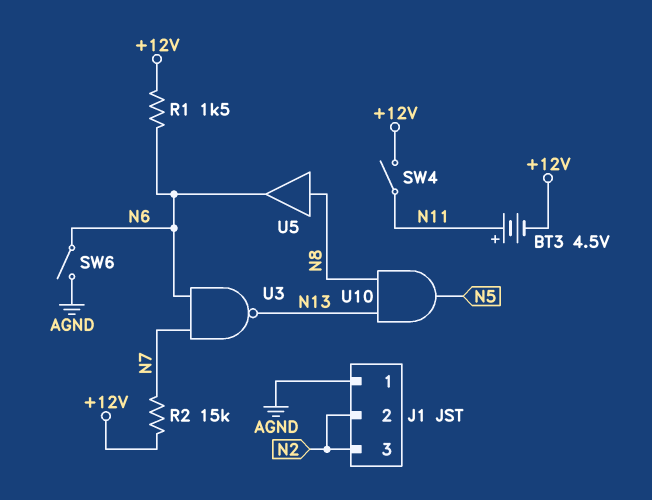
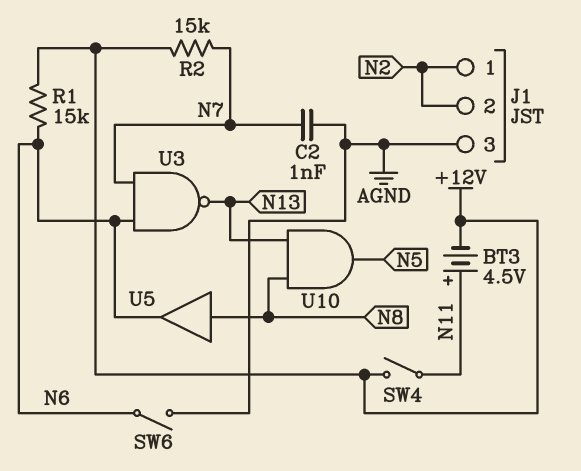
C2: none -> 1nF (AGND, N7)
J1 pin 1: AGND -> N2
J1 pin 3: N2 -> AGND
R1: 1.5k (+12V, N6) -> 15k (+12V, N6)

